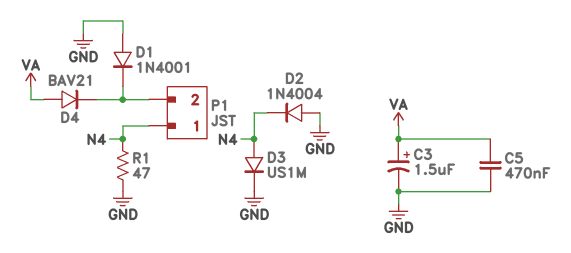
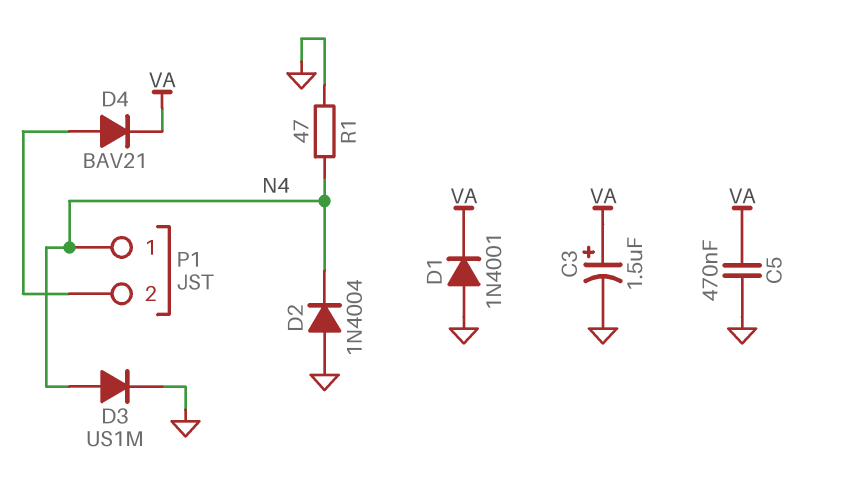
D1: diode 1N4001 (A GND, K P1/2) -> diode 1N4001 (A GND, K VA)
D4: diode BAV21 (A VA, K P1/2) -> diode BAV21 (A P1/2, K VA)

